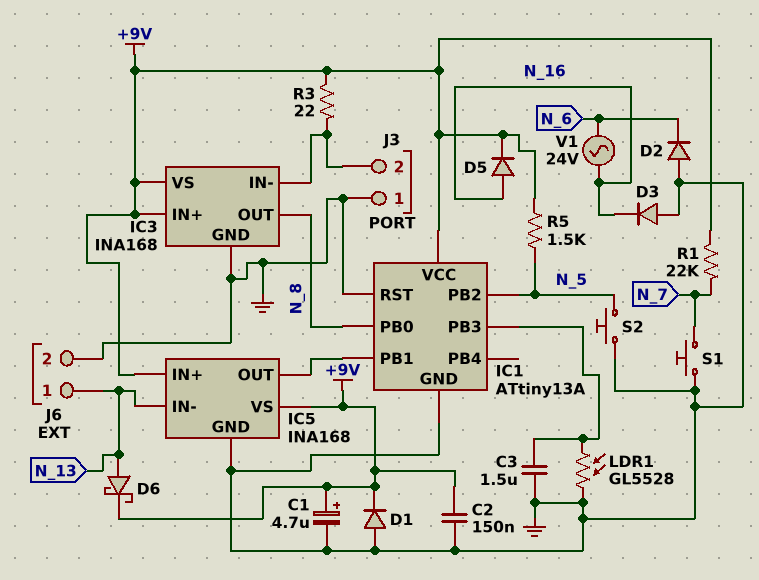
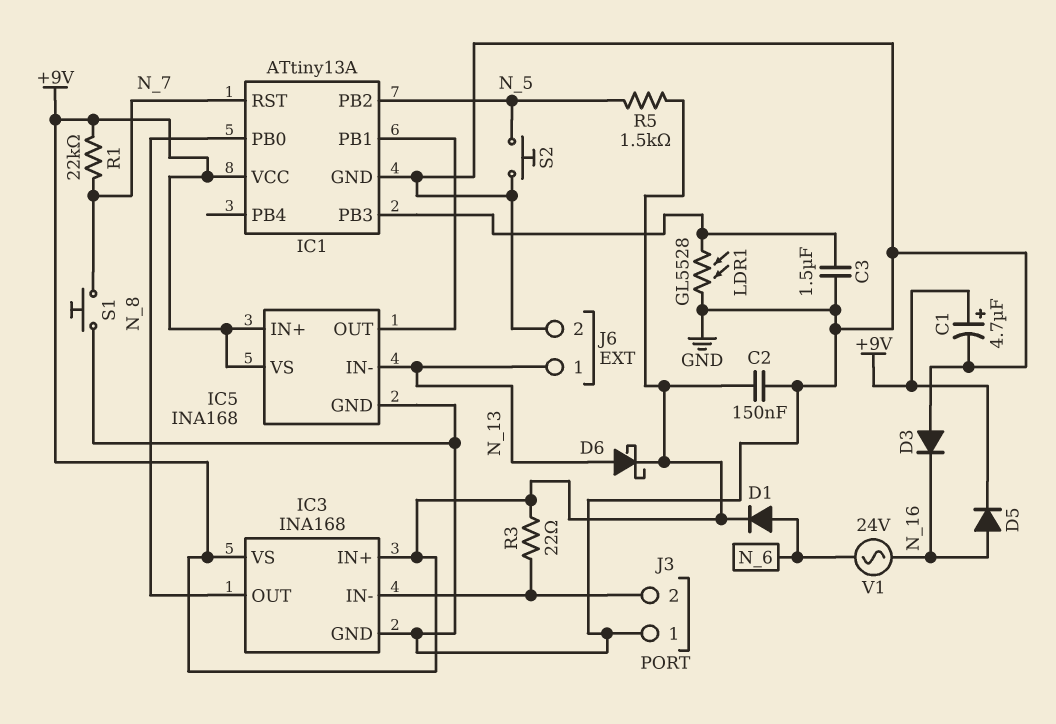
D1: diode (A GND, K +9V) -> diode (A N_6, K +9V)
D2: diode (A GND, K N_6) -> none
IC1 pin RST: GND -> N_7

